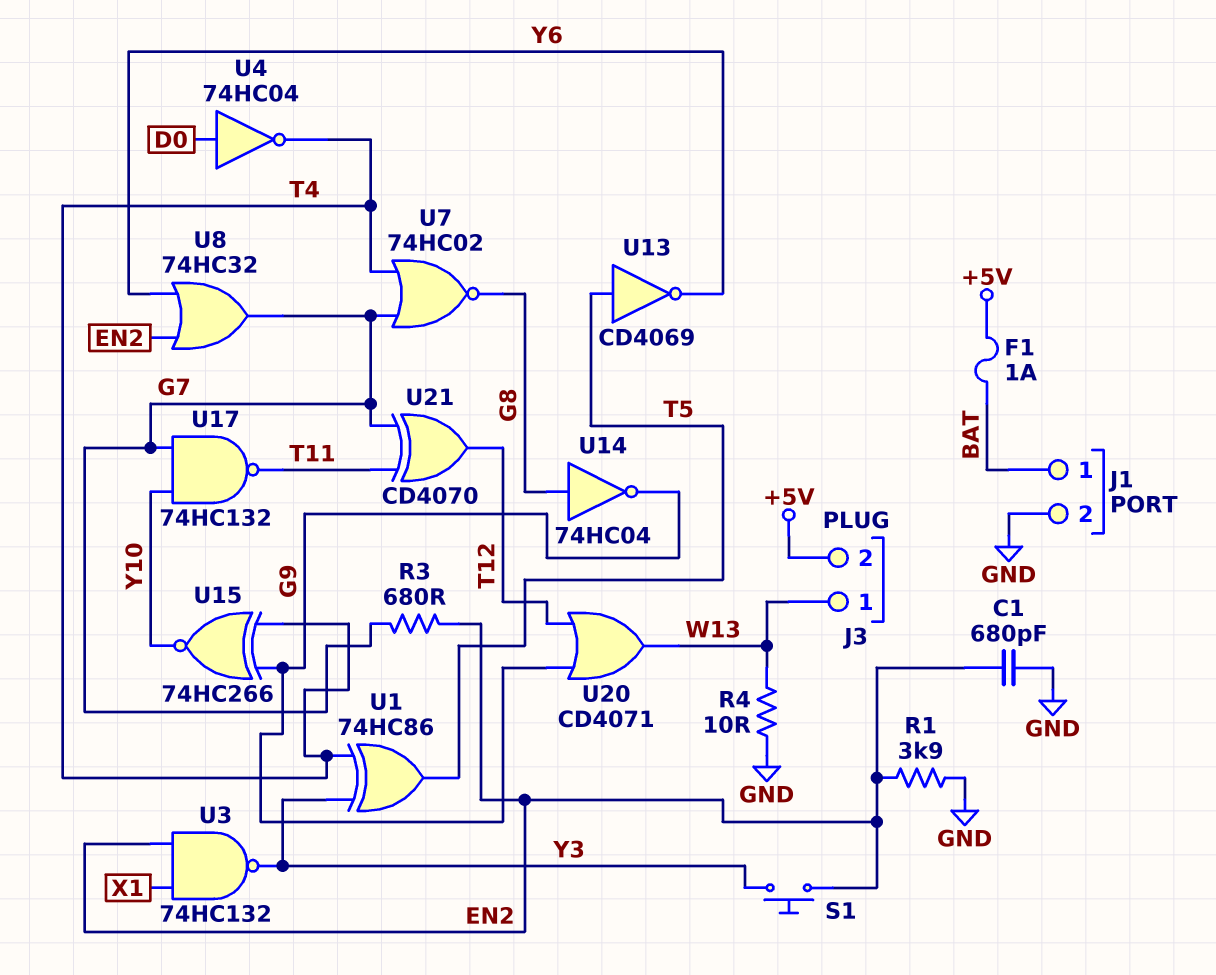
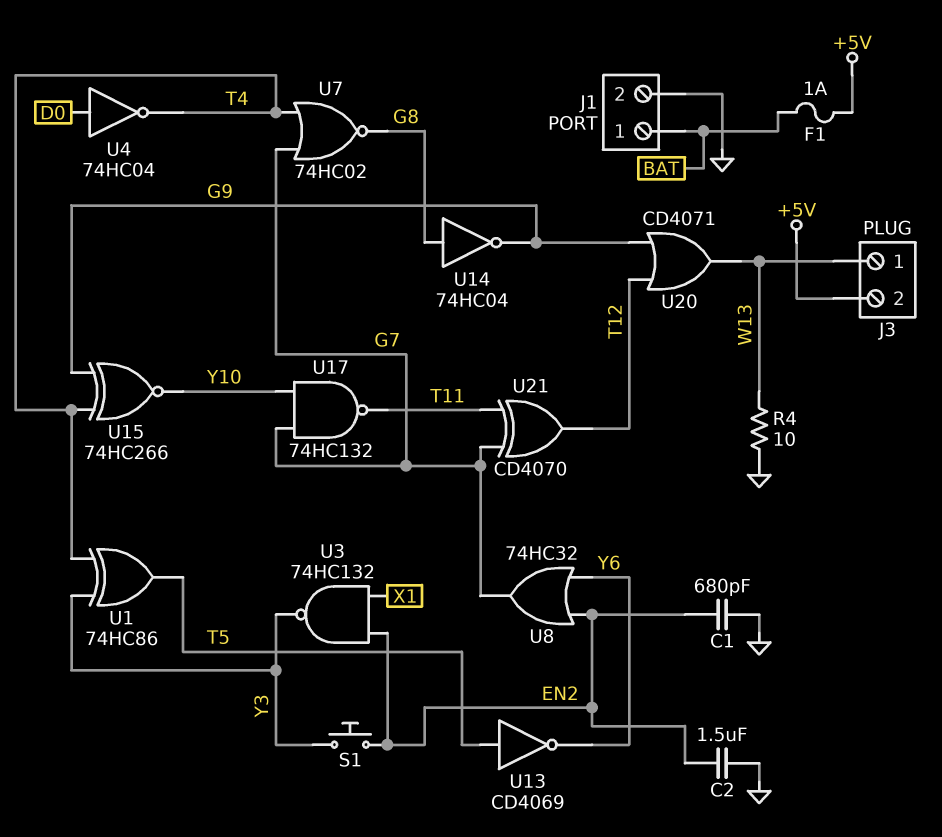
C2: none -> 1.5uF (EN2, GND)
R1: 3.9k (EN2, GND) -> none
R3: 680 (EN2, G7) -> none

